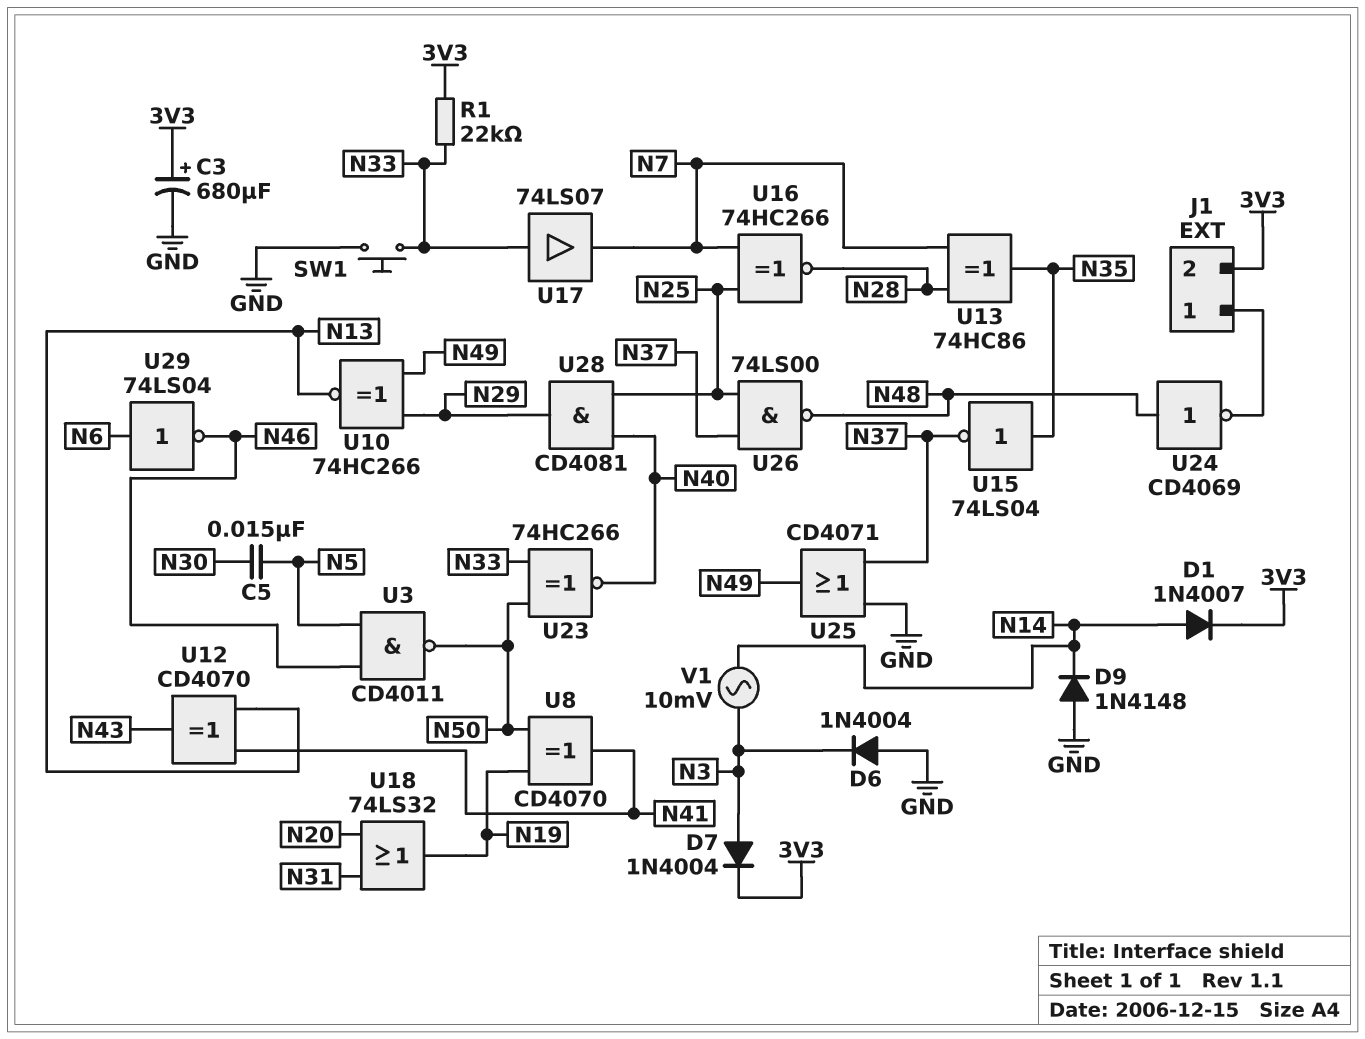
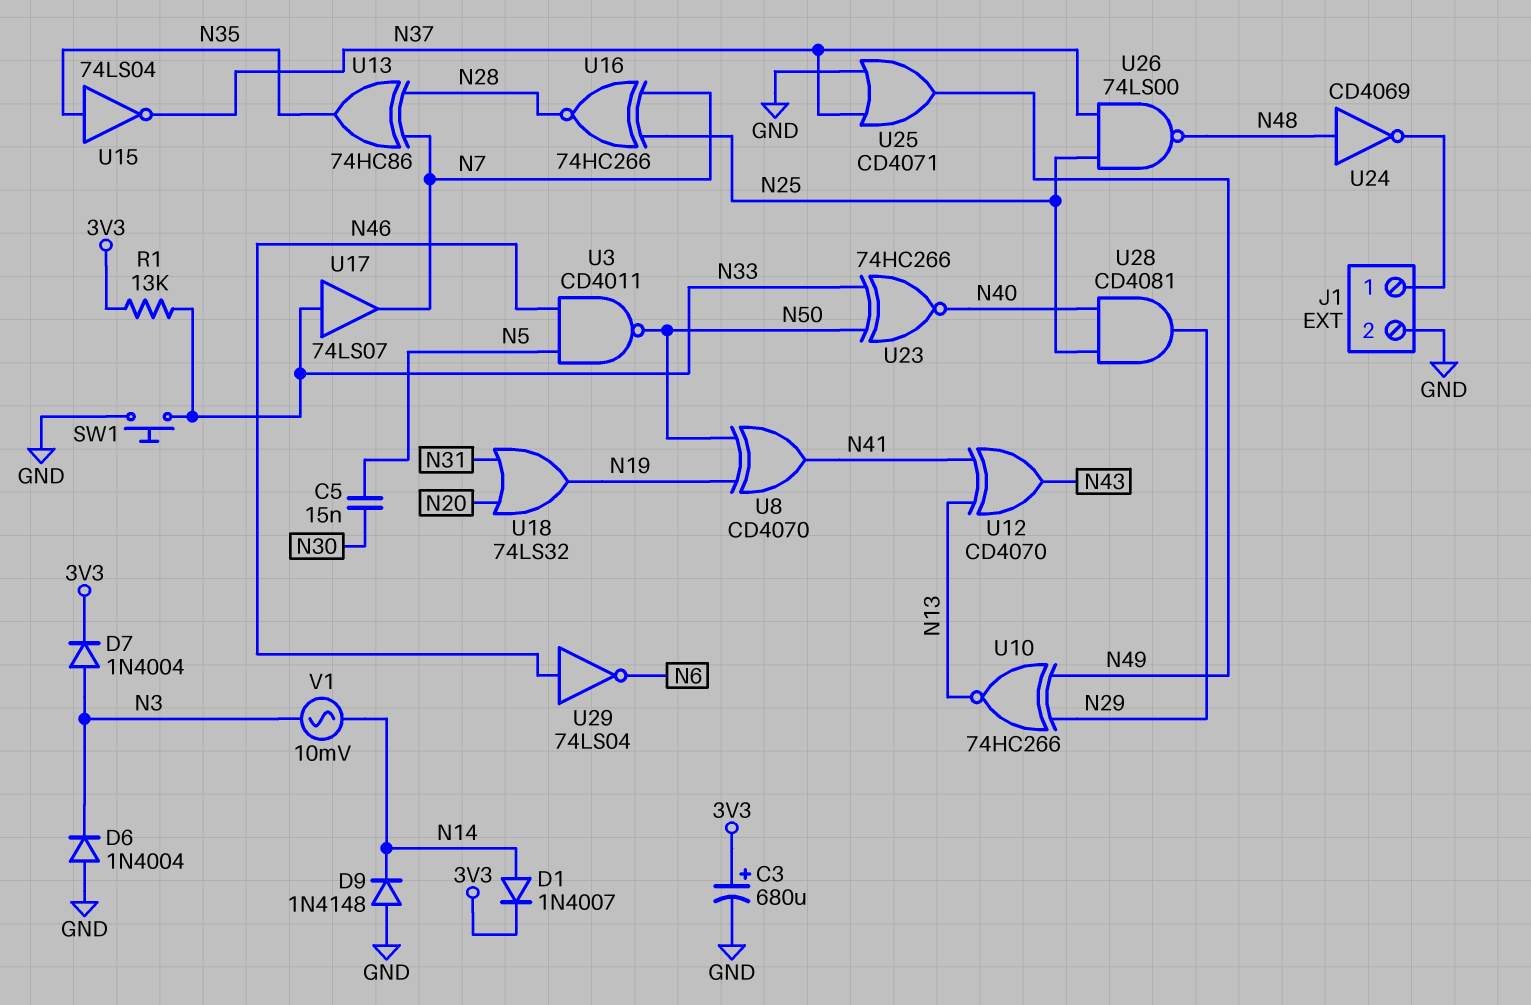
J1 pin 2: 3V3 -> GND
R1: 22k (3V3, N33) -> 13k (3V3, N33)
U29: NOT 74LS04 (in N6, out N46) -> NOT 74LS04 (in N46, out N6)

